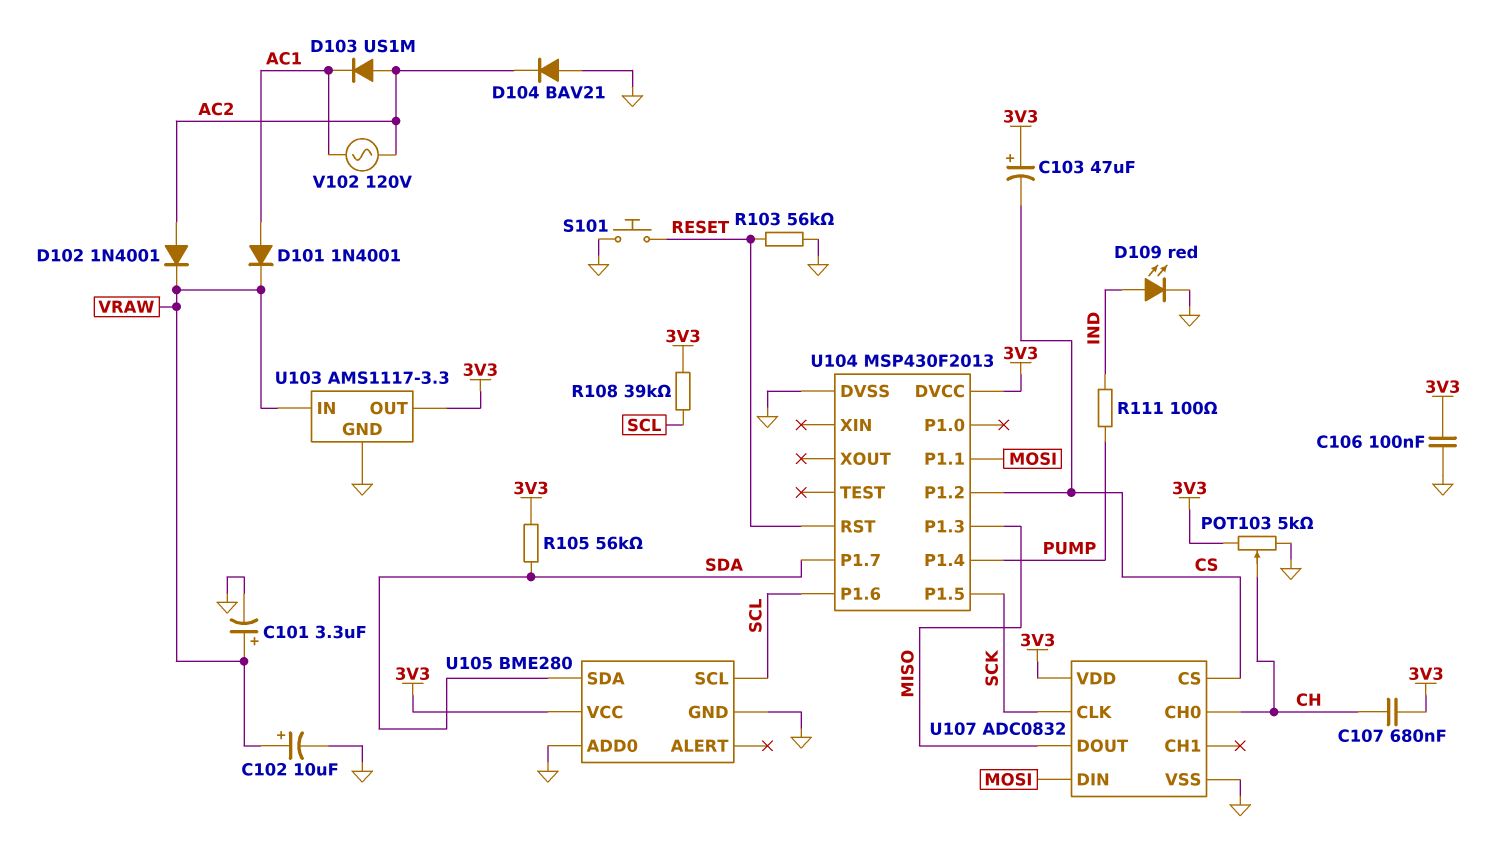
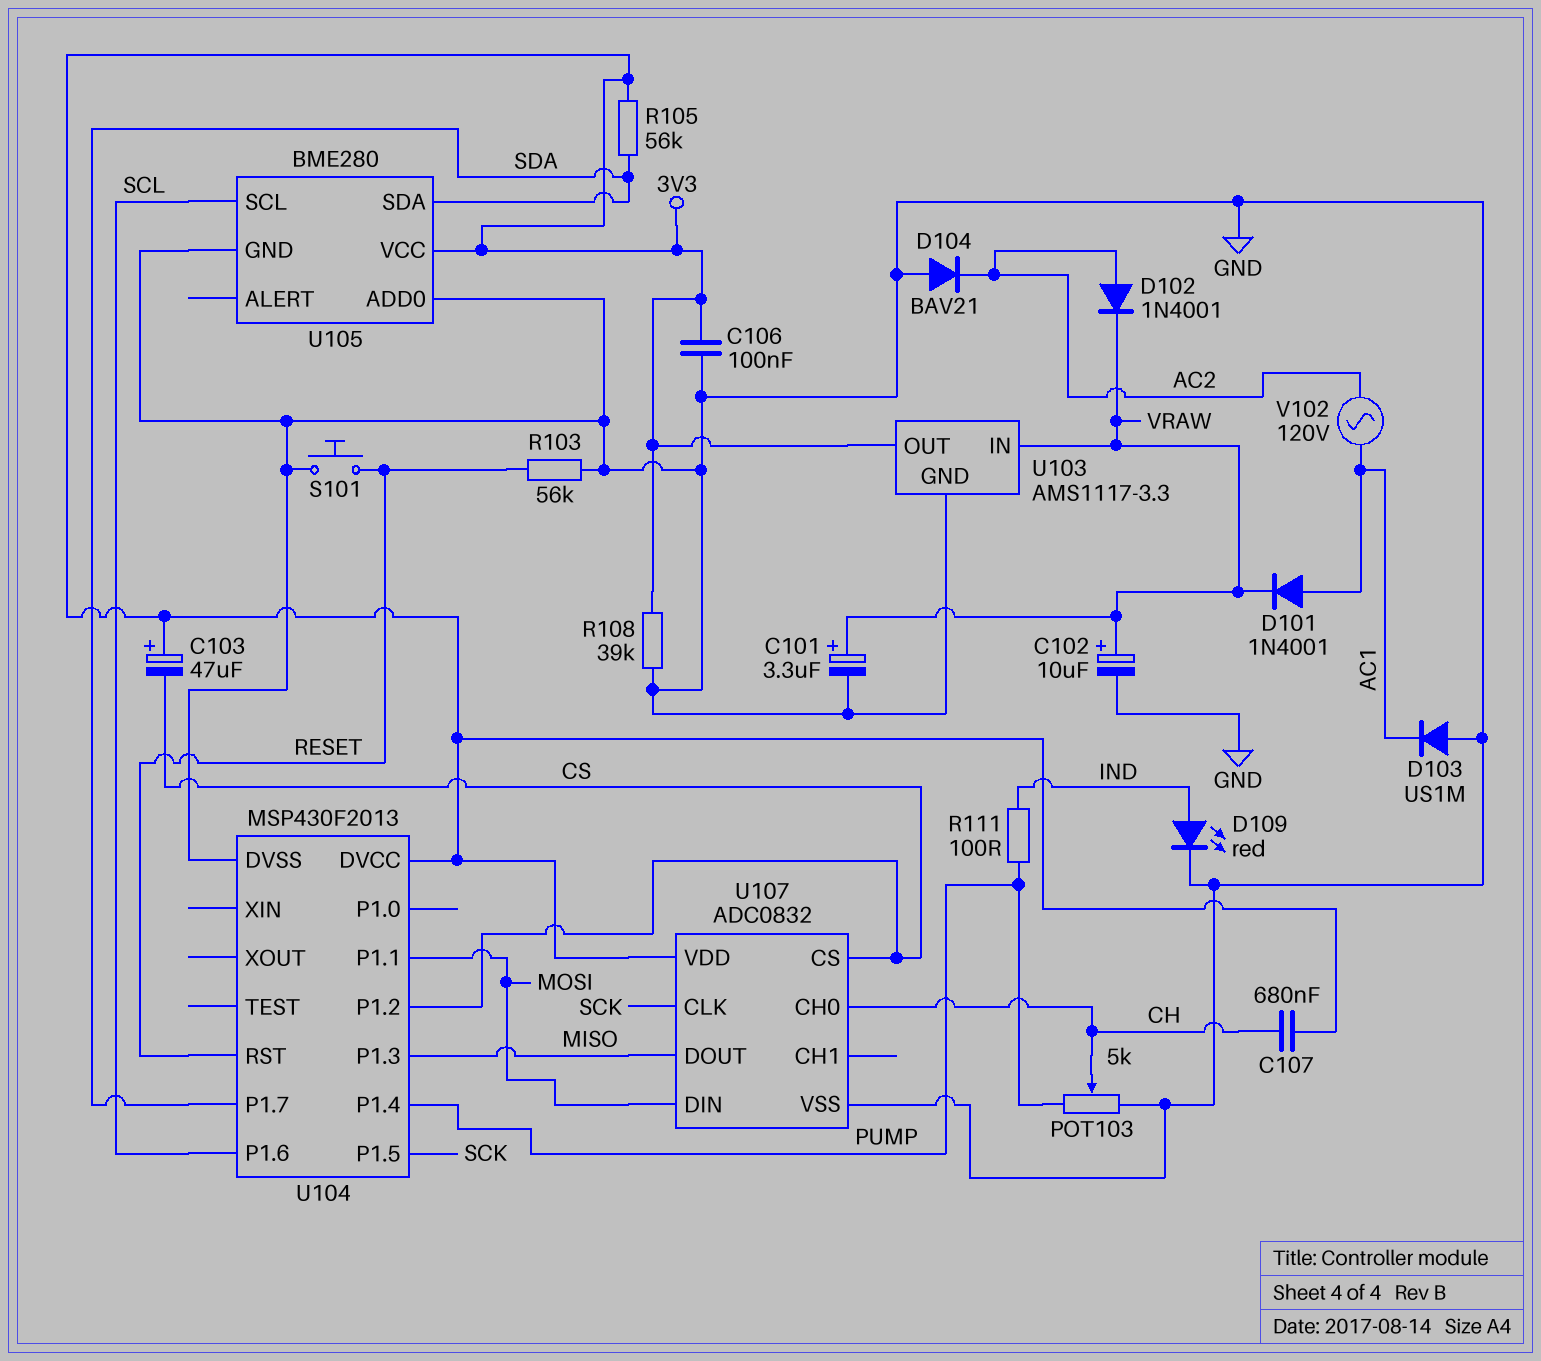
D103: diode US1M (A AC2, K AC1) -> diode US1M (A GND, K AC1)
POT103: 5k (3V3, GND, wiper CH) -> 5k (GND, PUMP, wiper CH)
R108: 39k (3V3, SCL) -> 39k (3V3, GND)

